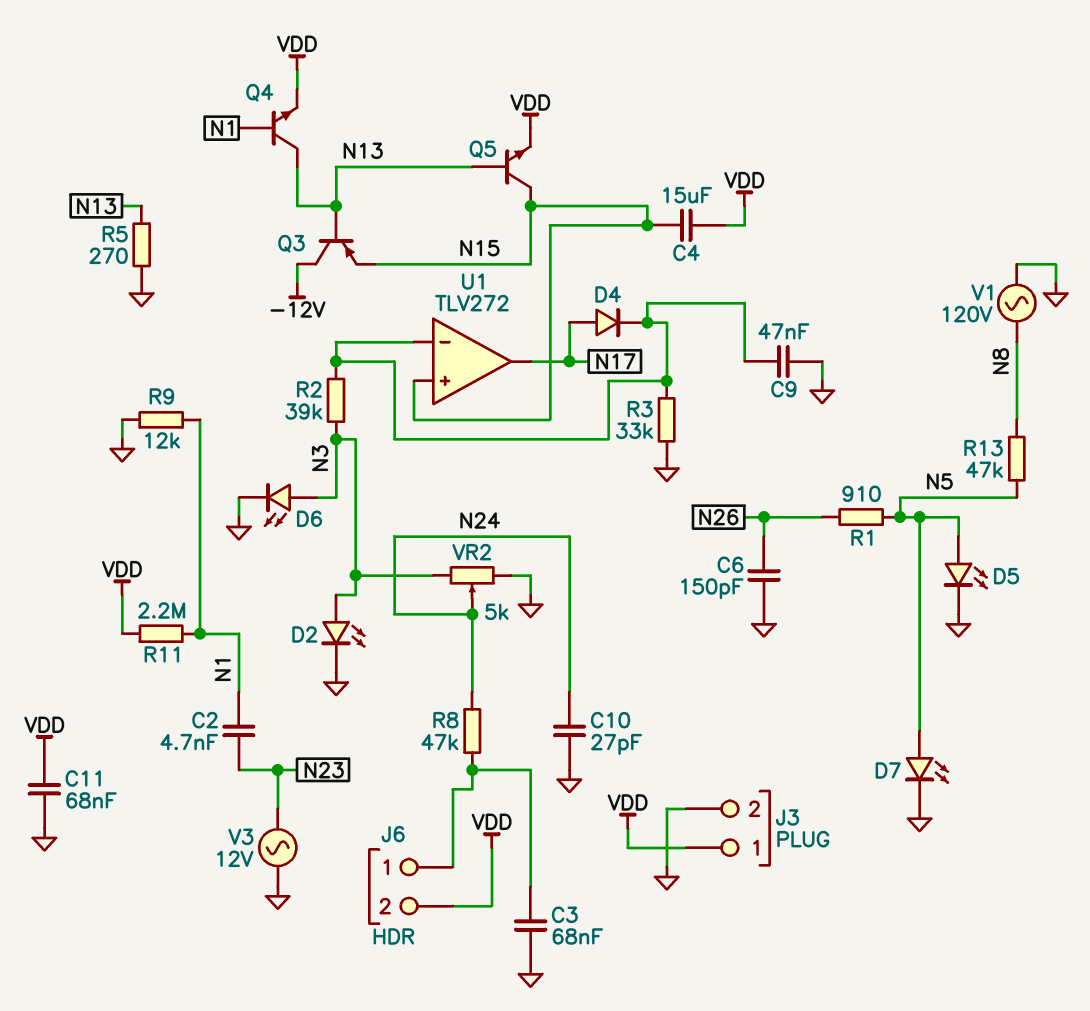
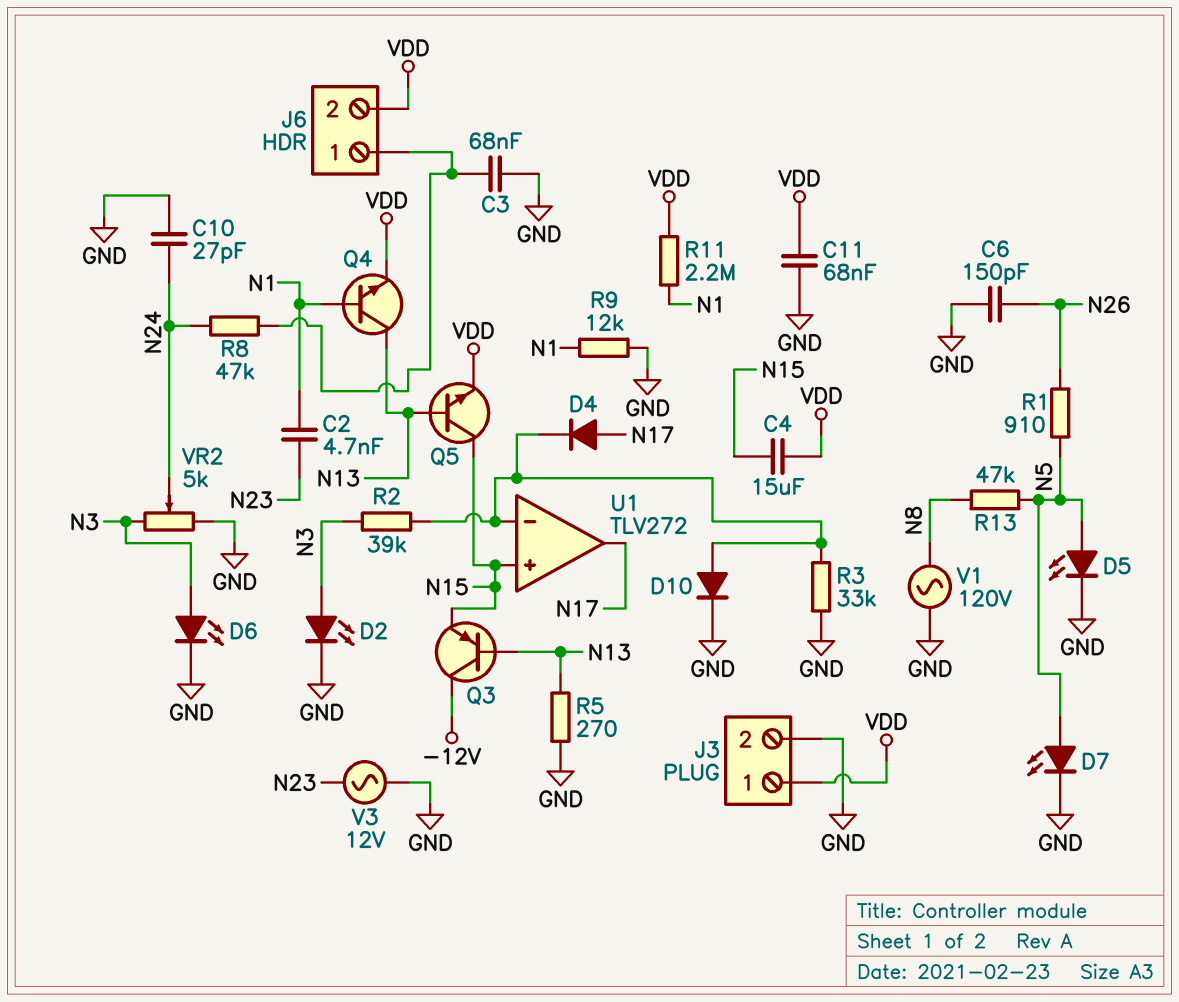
C9: 47nF (GND, U1/in-) -> none
D10: none -> diode (A U1/in-, K GND)

